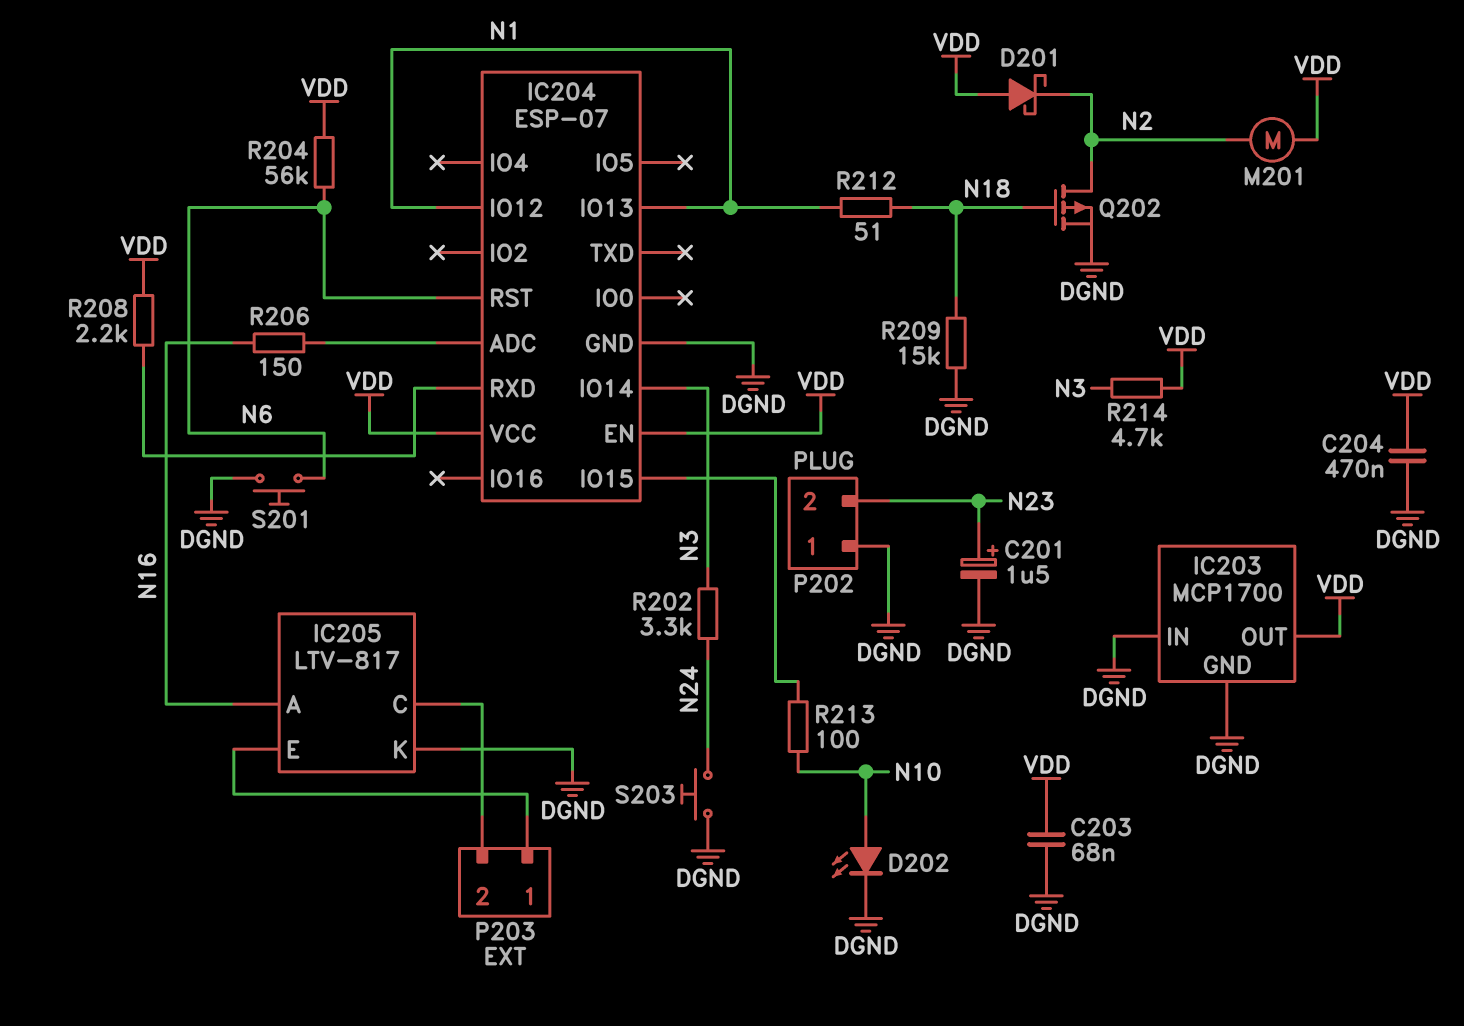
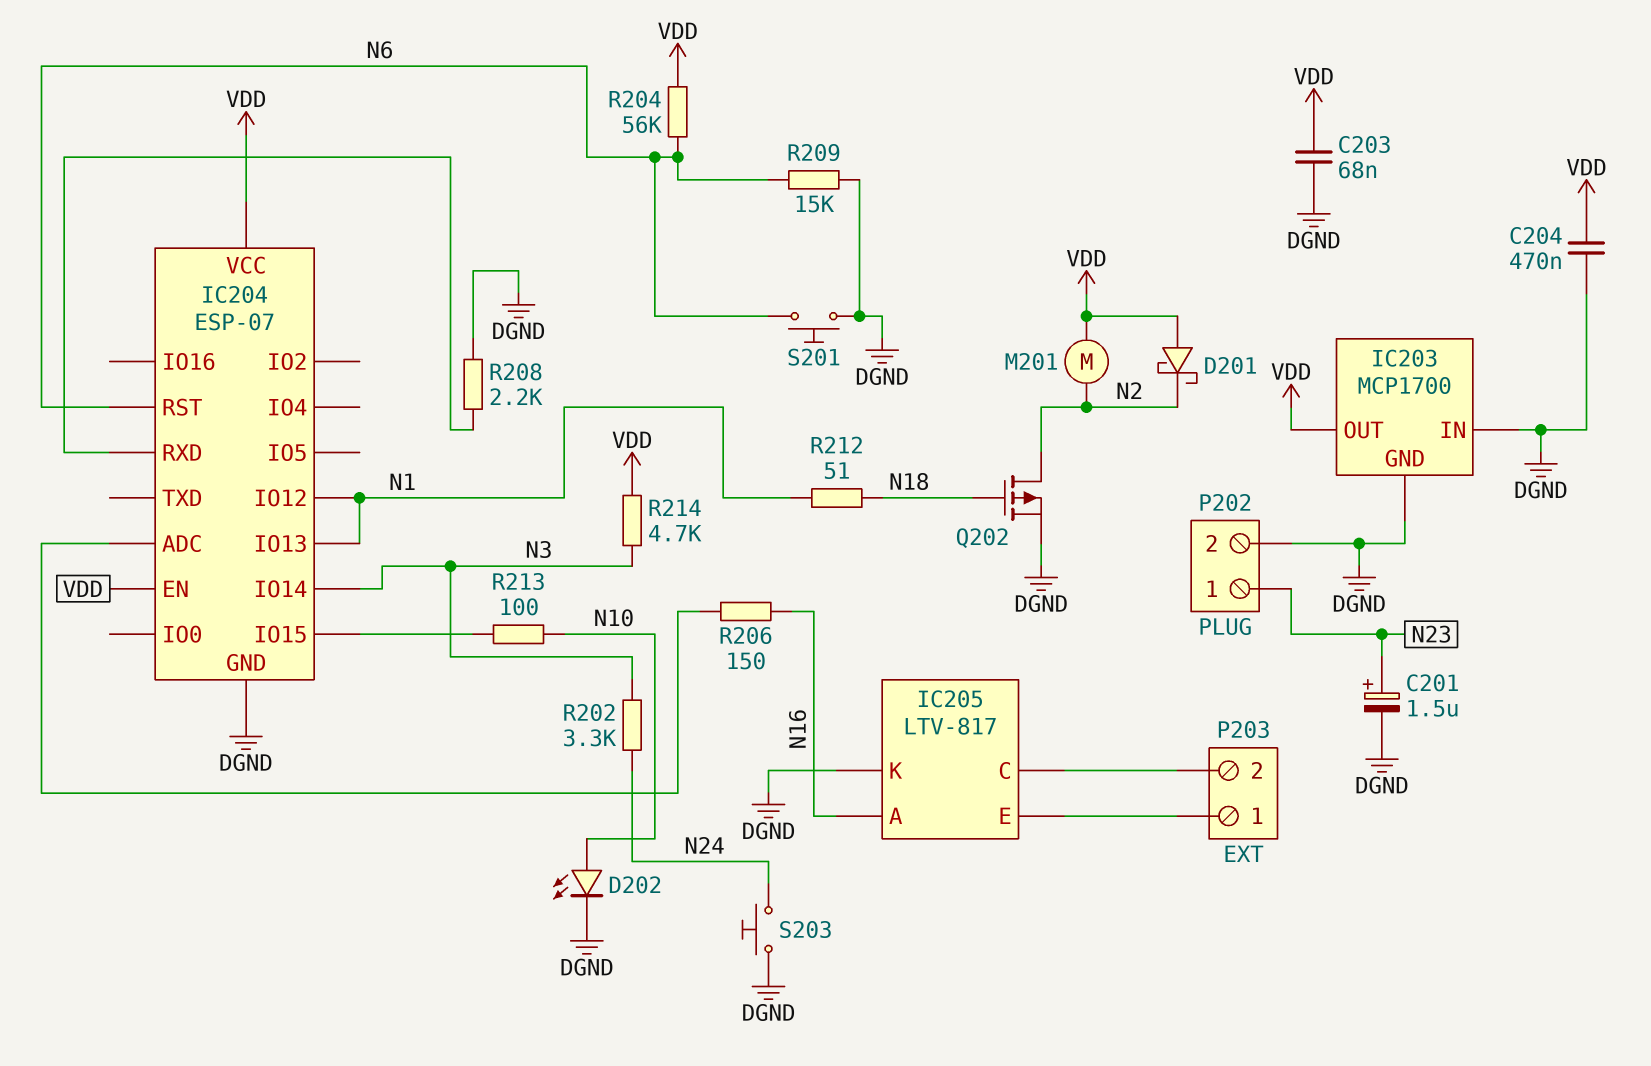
P202 pin 1: DGND -> N23
P202 pin 2: N23 -> DGND
R208: 2.2k (IC204/RXD, VDD) -> 2.2k (DGND, IC204/RXD)
R209: 15k (DGND, N18) -> 15k (DGND, N6)

